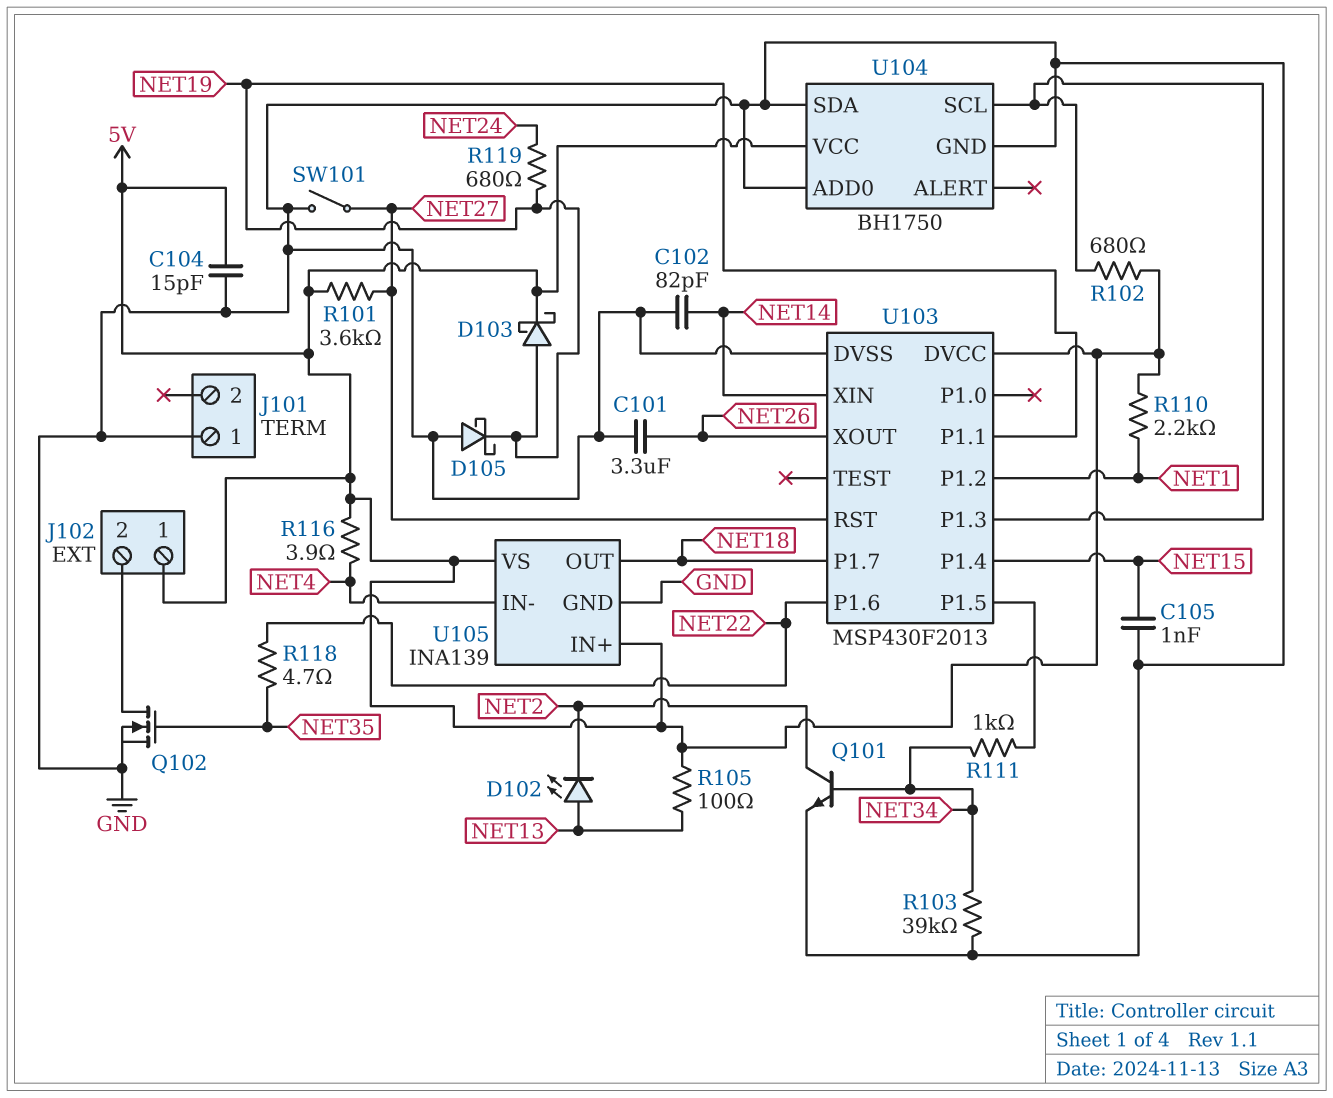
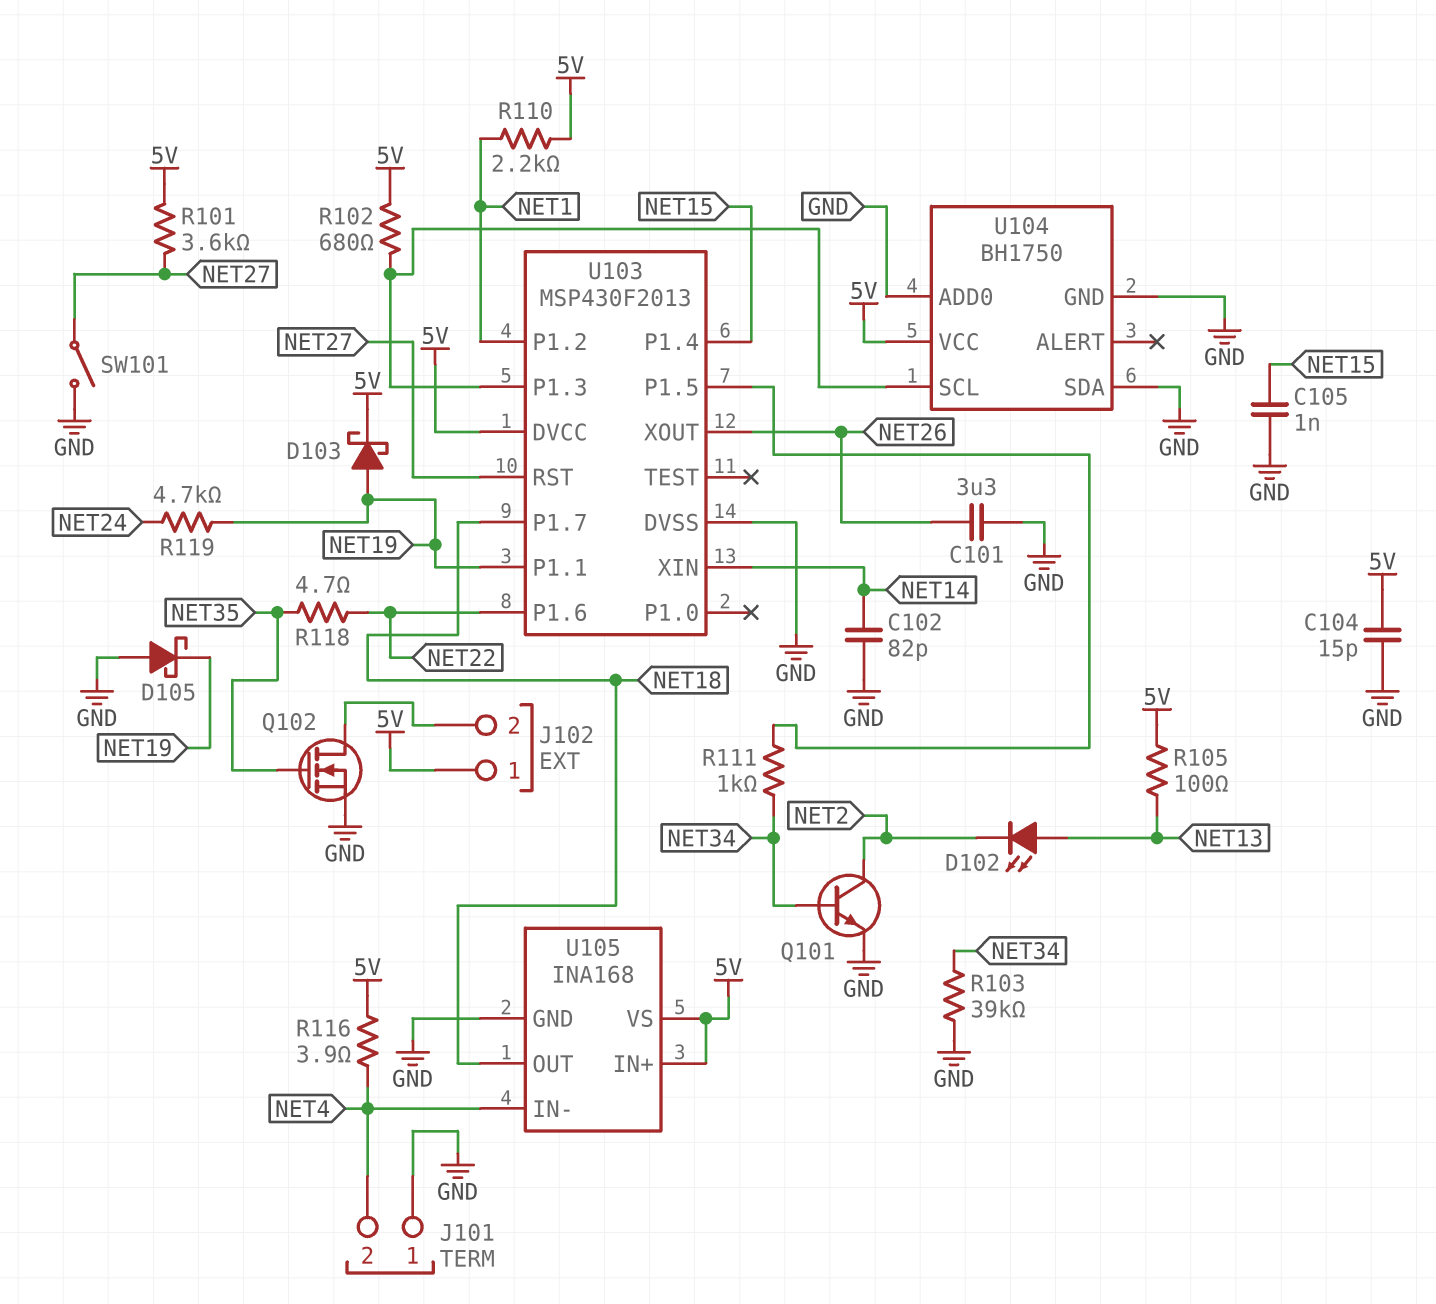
J101 pin 2: none -> NET4
R119: 680 (NET19, NET24) -> 4.7k (NET19, NET24)
U105: INA139 -> INA168

